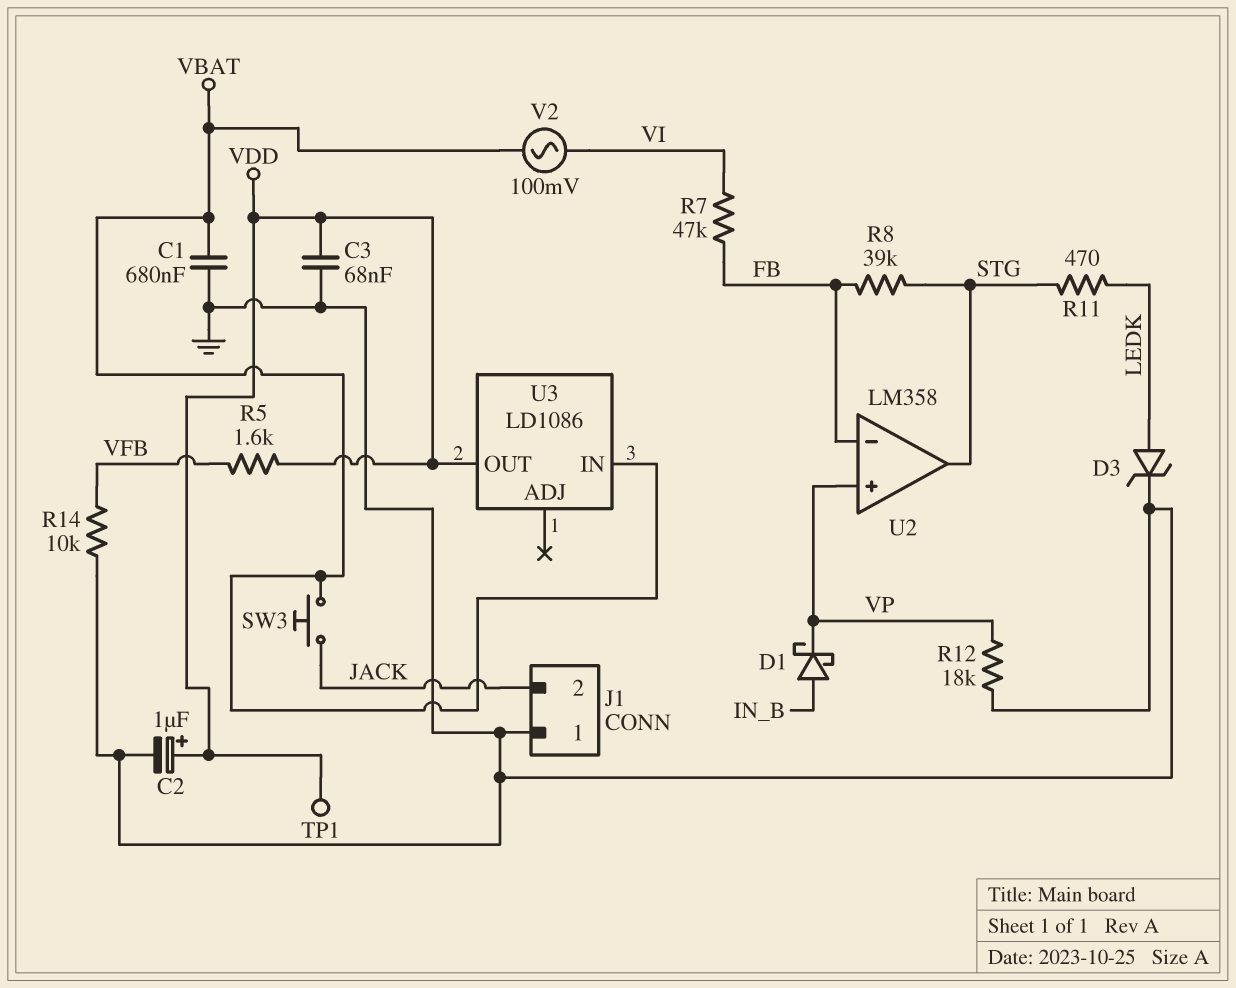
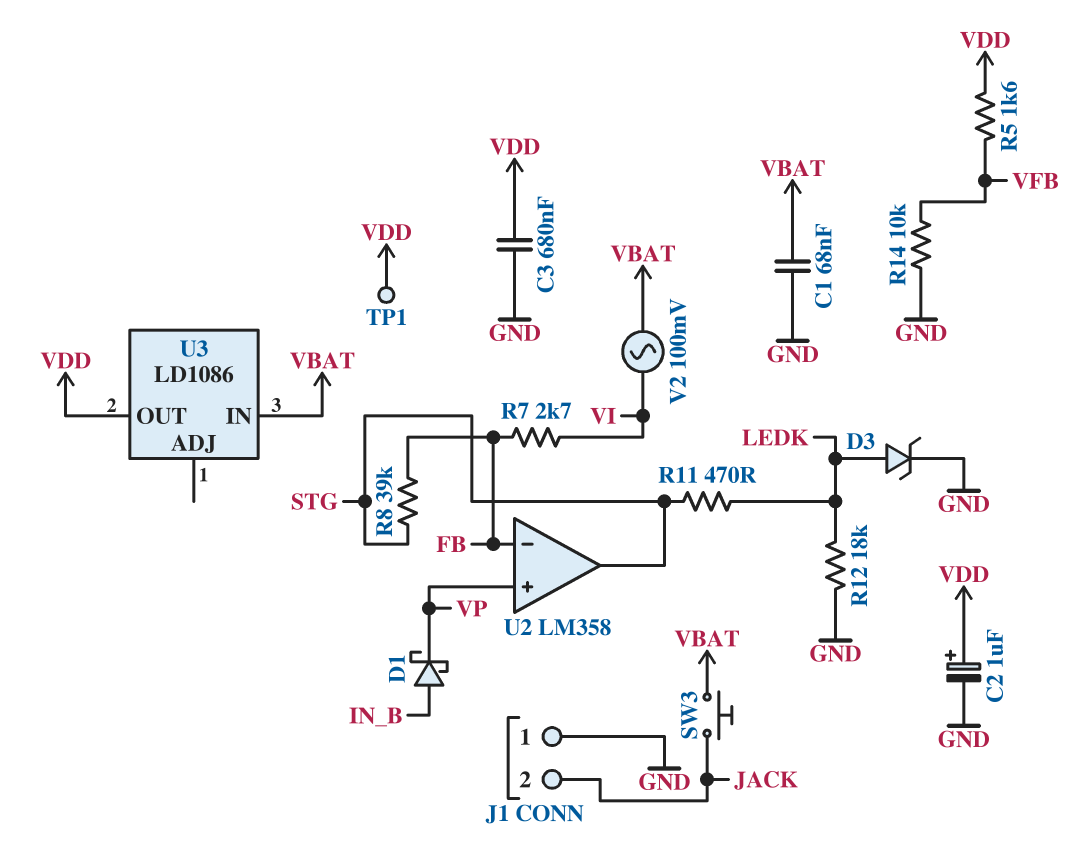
C1: 680nF (GND, VBAT) -> 68nF (GND, VBAT)
C3: 68nF (GND, VDD) -> 680nF (GND, VDD)
R7: 47k (FB, VI) -> 2.7k (FB, VI)
R12: 18k (GND, VP) -> 18k (GND, LEDK)

